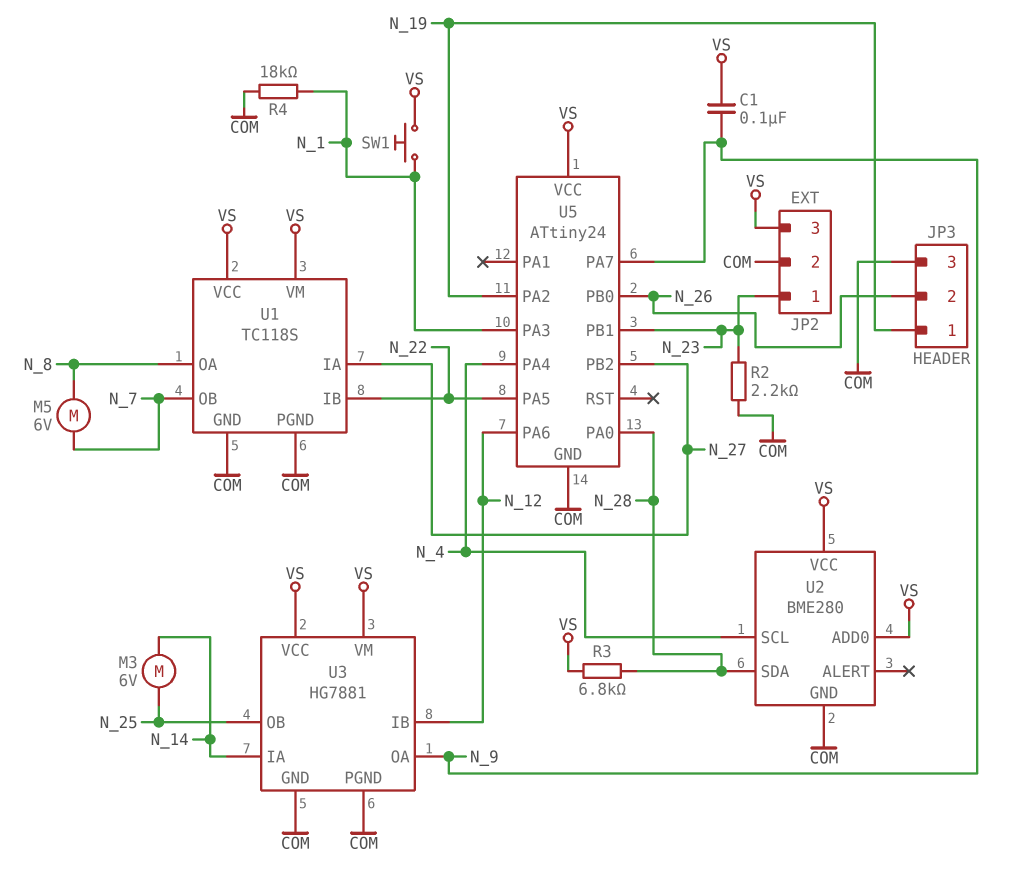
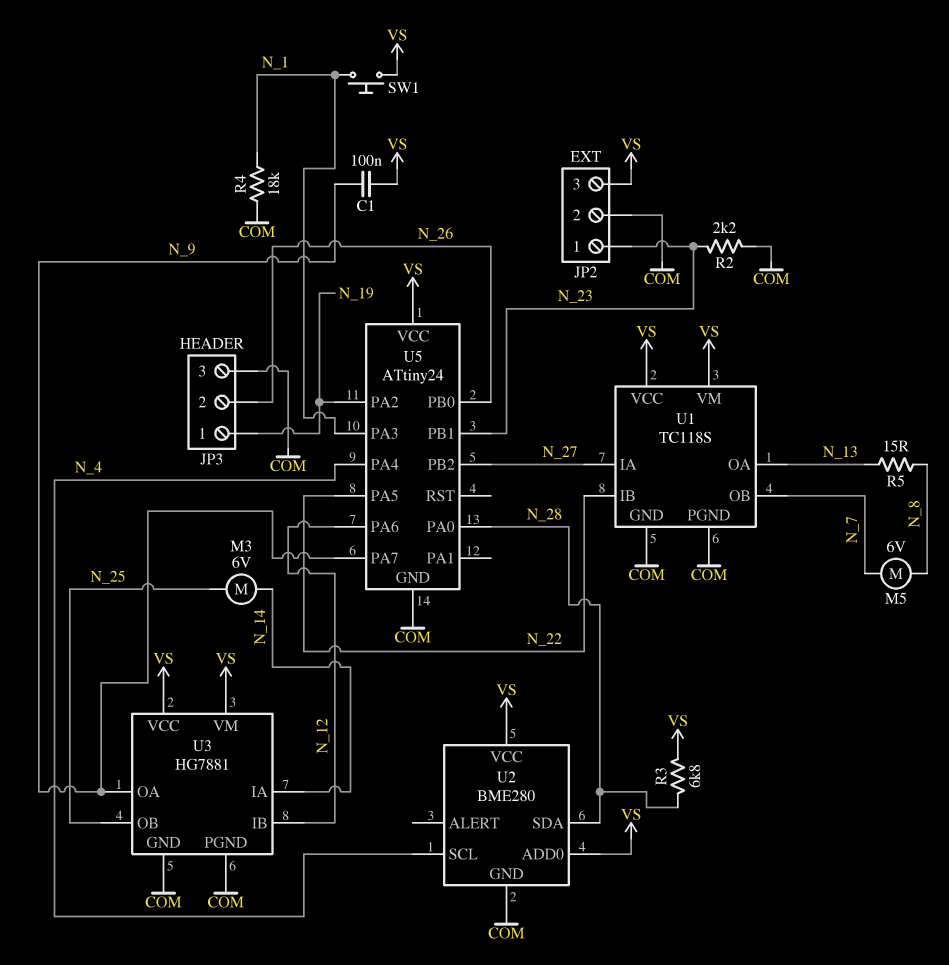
R5: none -> 15 (N_8, N_13)
U1 pin OA: N_8 -> N_13

